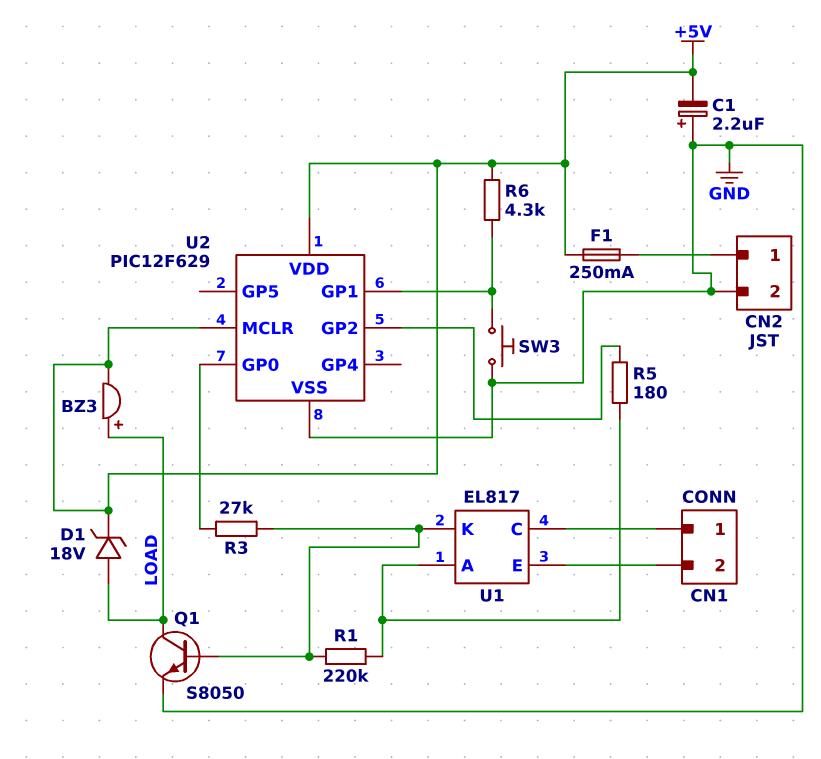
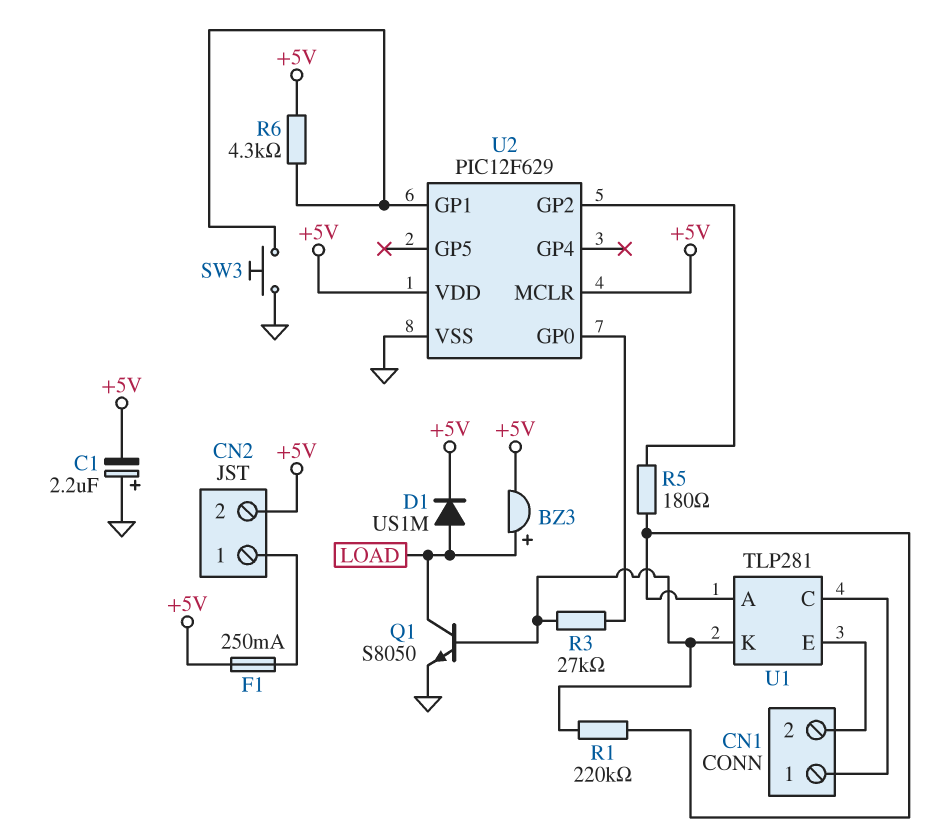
CN2 pin 2: GND -> +5V
D1: zener 18V (A LOAD, K +5V) -> diode US1M (A LOAD, K +5V)
U1: EL817 -> TLP281

